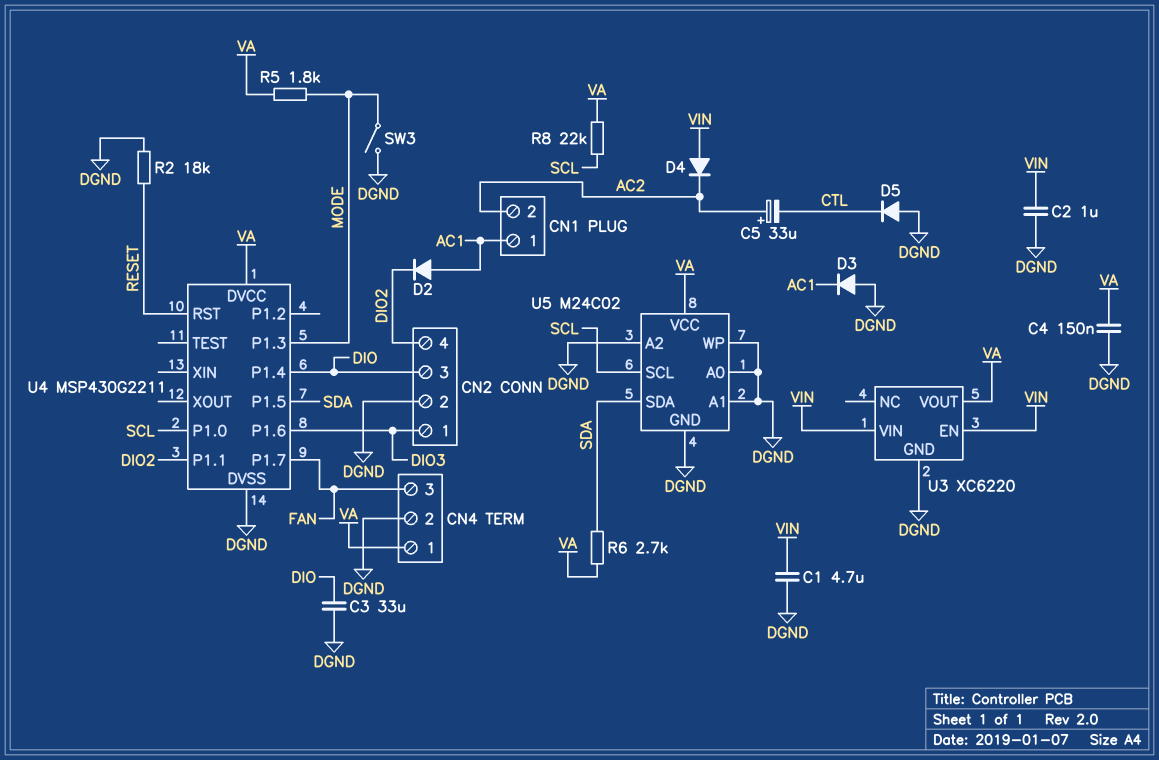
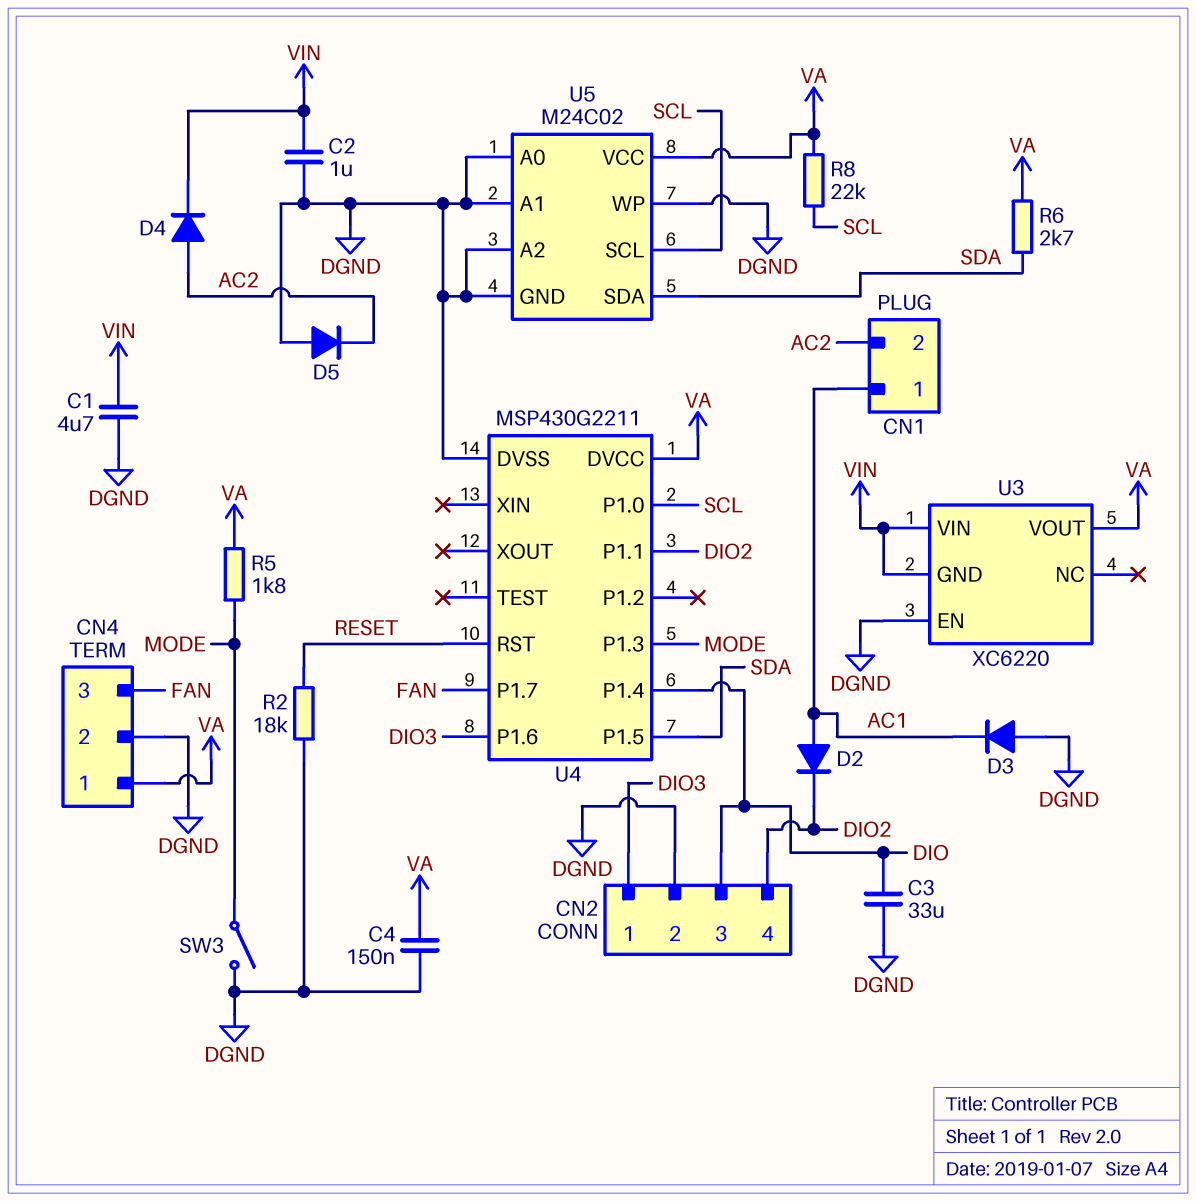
C5: 33uF (plus AC2, minus CTL) -> none
D4: diode (A VIN, K AC2) -> diode (A AC2, K VIN)
D5: diode (A DGND, K CTL) -> diode (A DGND, K AC2)
U3 pin EN: VIN -> DGND
U3 pin GND: DGND -> VIN

